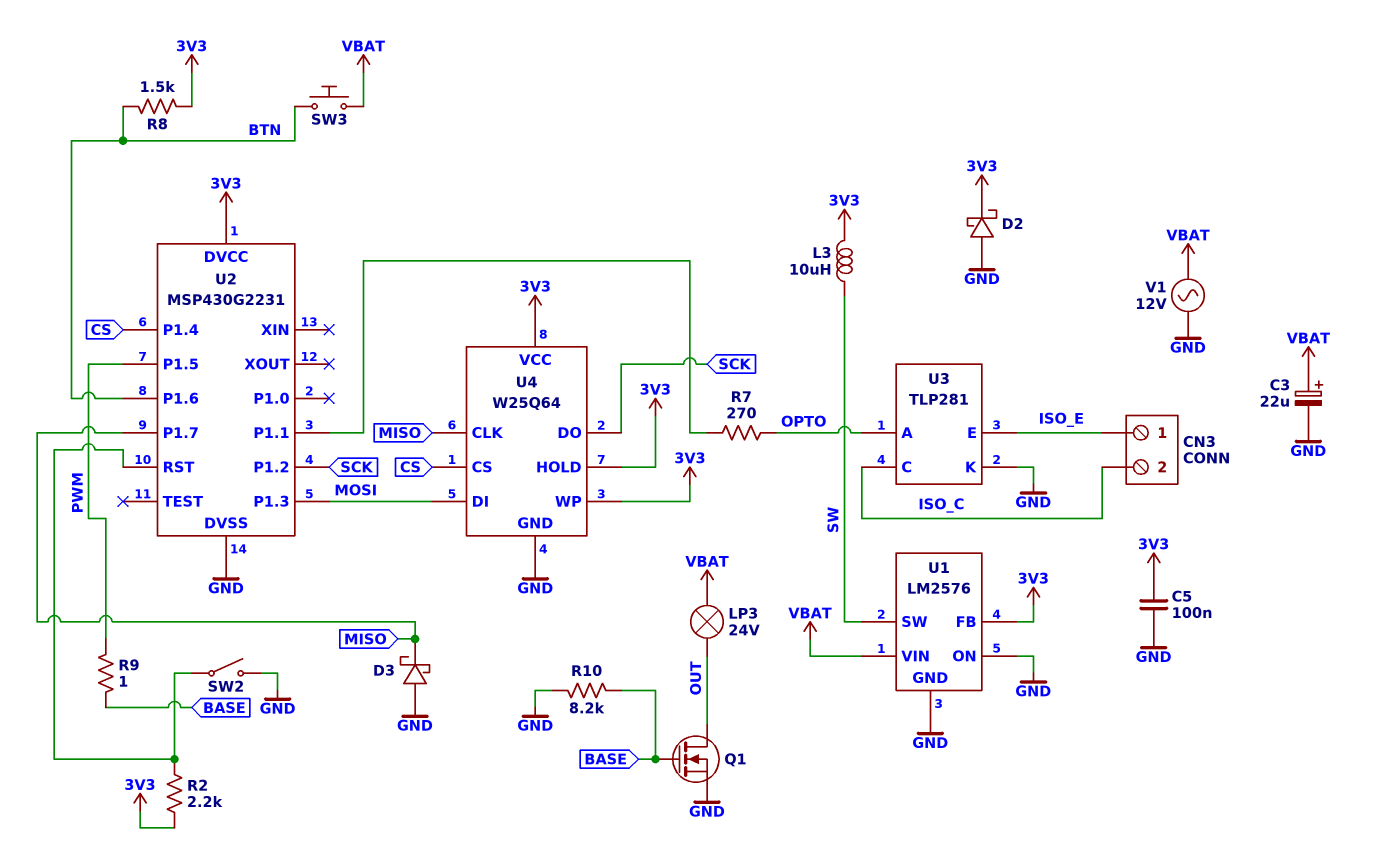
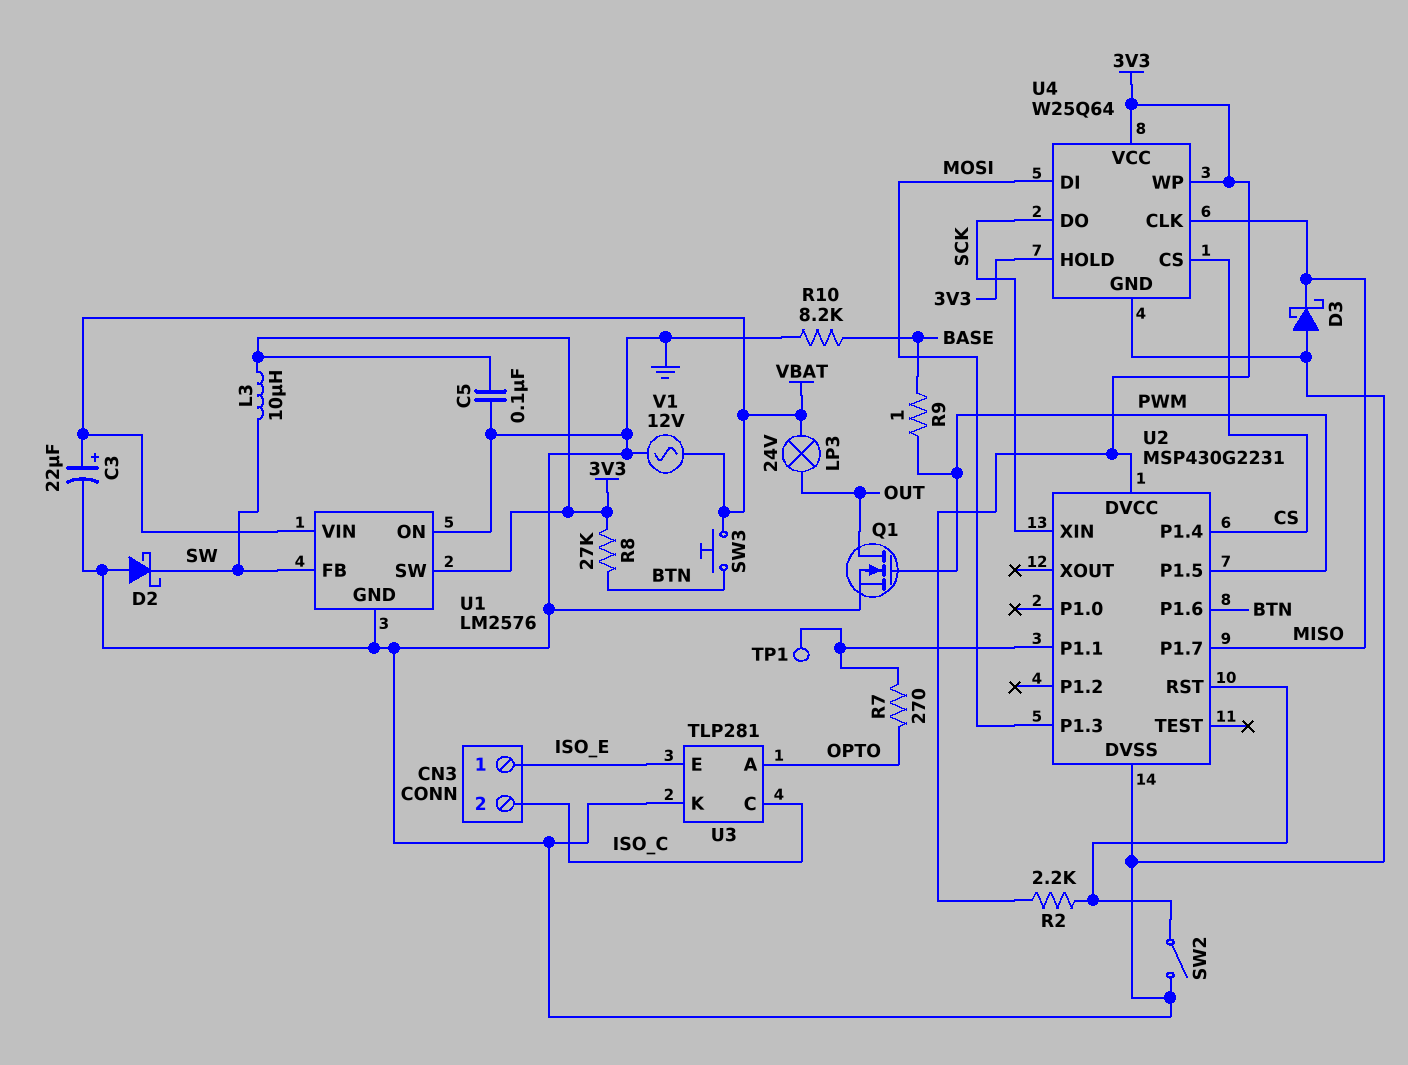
D2: schottky (A GND, K 3V3) -> schottky (A GND, K SW)
Q1: NMOS (G BASE, D OUT, S GND) -> NMOS (G PWM, D OUT, S GND)
R8: 1.5k (3V3, BTN) -> 27k (3V3, BTN)
TP1: none -> test point (U2/P1.1)
U1 pin FB: 3V3 -> SW
U1 pin SW: SW -> 3V3
U2 pin P1.2: SCK -> none
U2 pin XIN: none -> SCK

